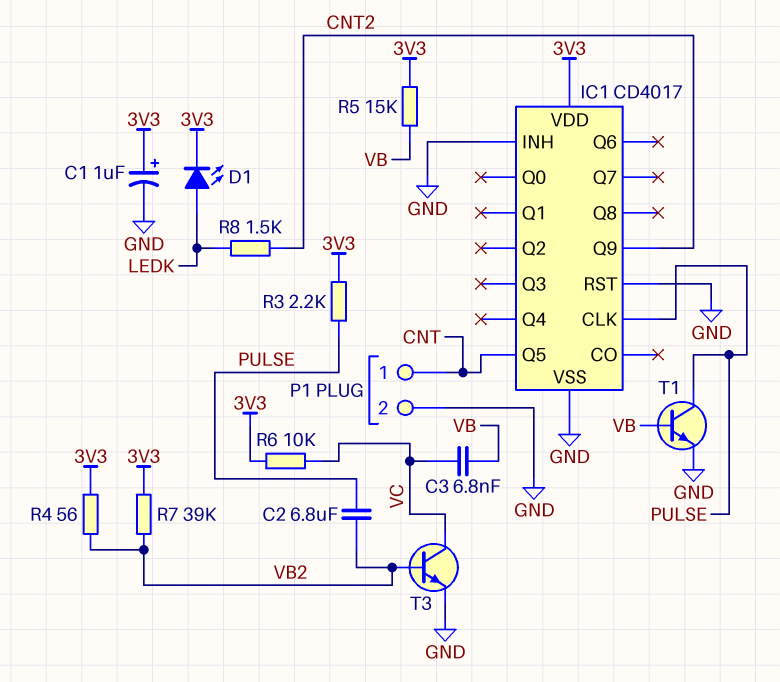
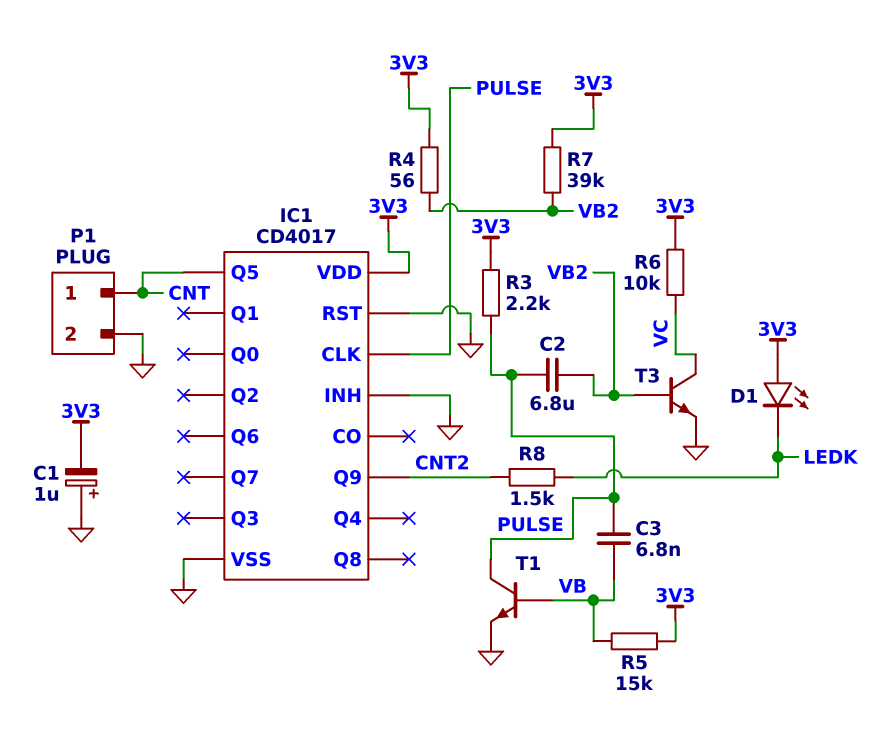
C1: 1uF (plus 3V3, minus GND) -> 1uF (plus GND, minus 3V3)
C3: 6.8nF (VB, VC) -> 6.8nF (PULSE, VB)
D1: LED (A LEDK, K 3V3) -> LED (A 3V3, K LEDK)

